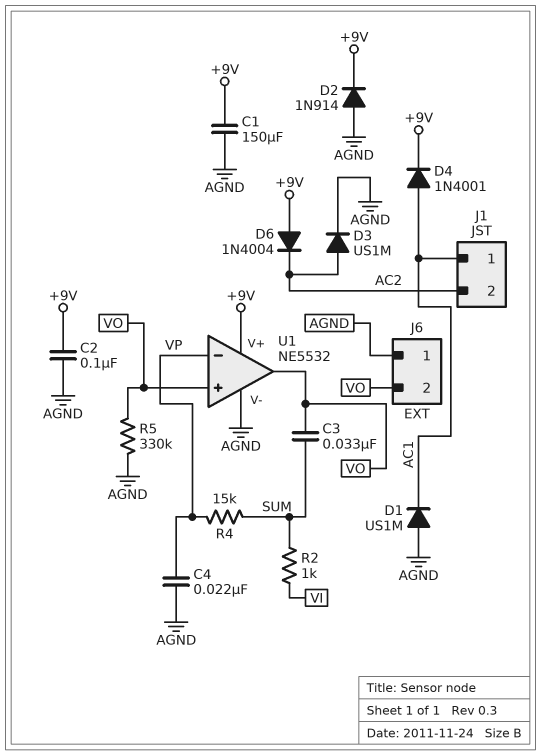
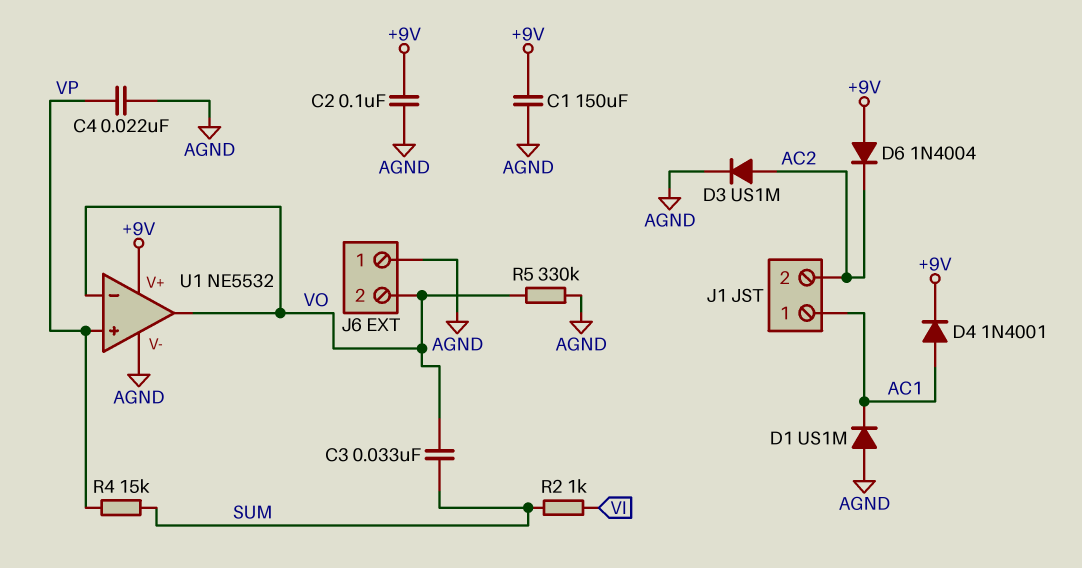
D2: diode 1N914 (A AGND, K +9V) -> none
U1 pin in+: VO -> VP
U1 pin in-: VP -> VO

